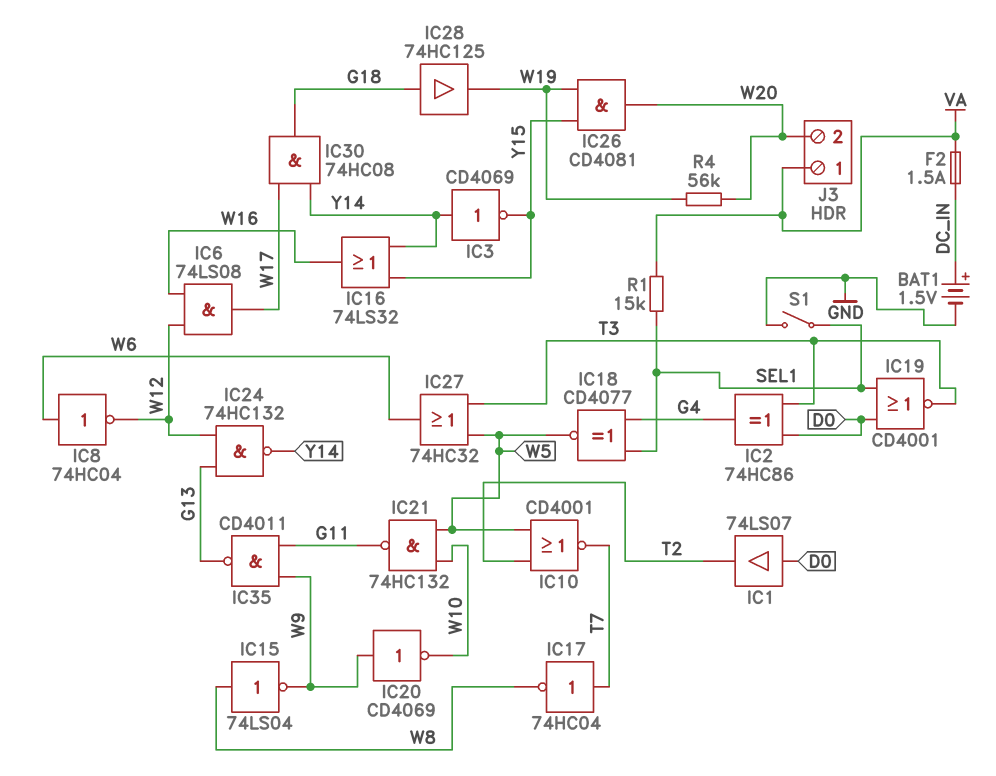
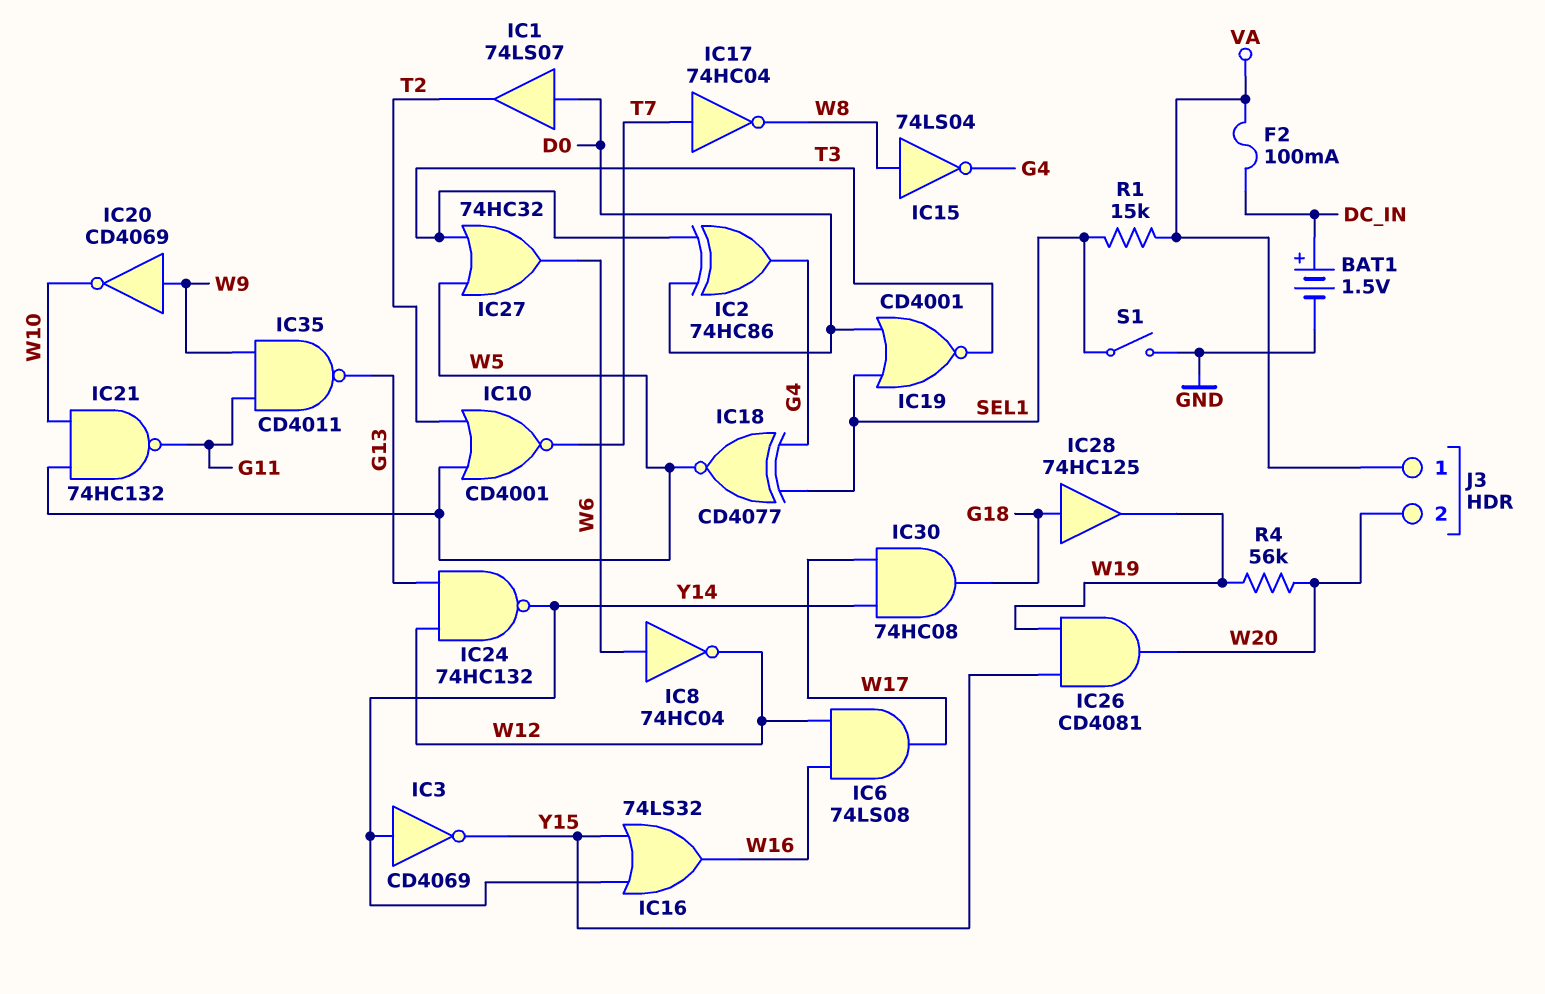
F2: 1.5A (DC_IN, VA) -> 100mA (DC_IN, VA)
IC15: NOT 74LS04 (in W8, out W9) -> NOT 74LS04 (in W8, out G4)

